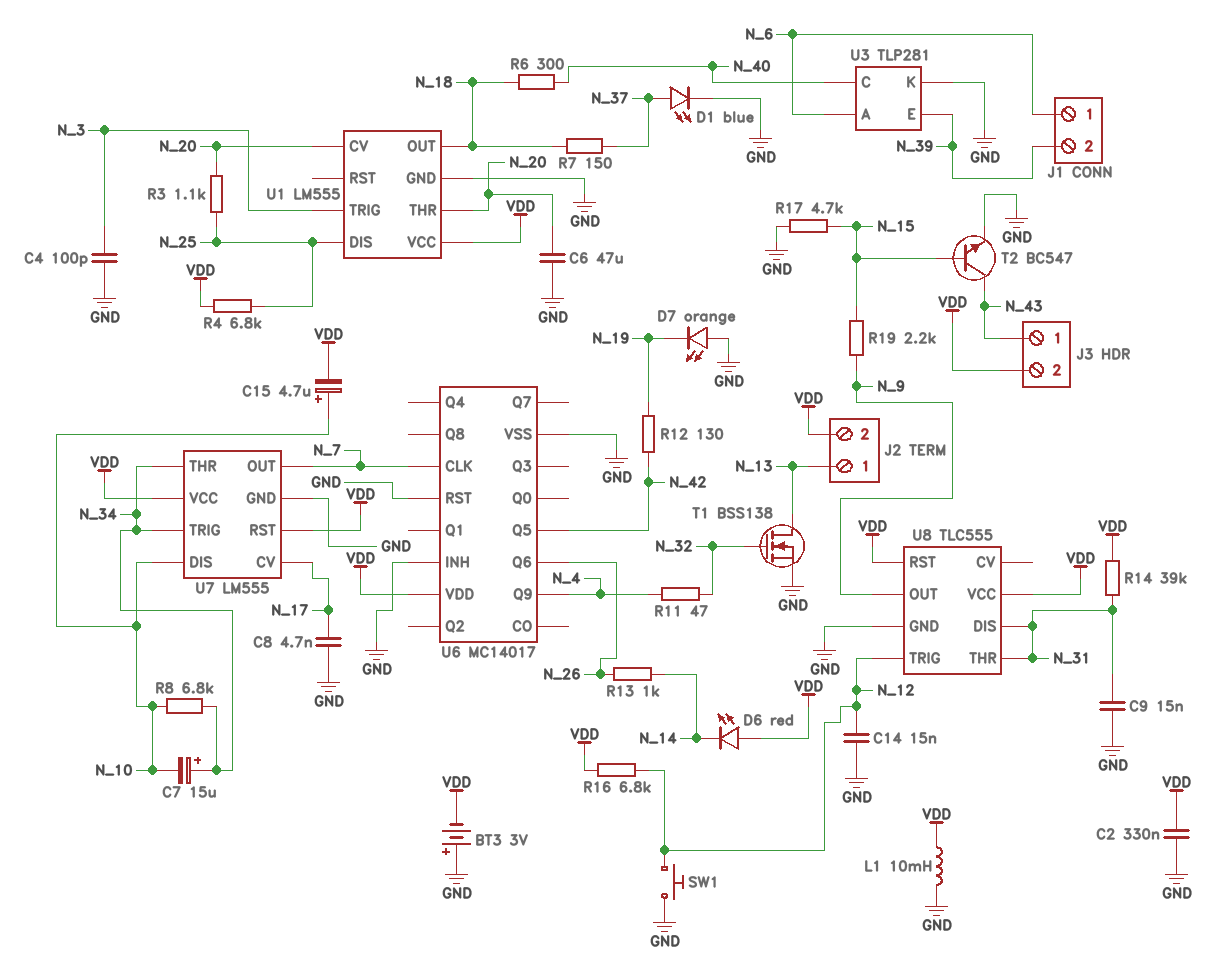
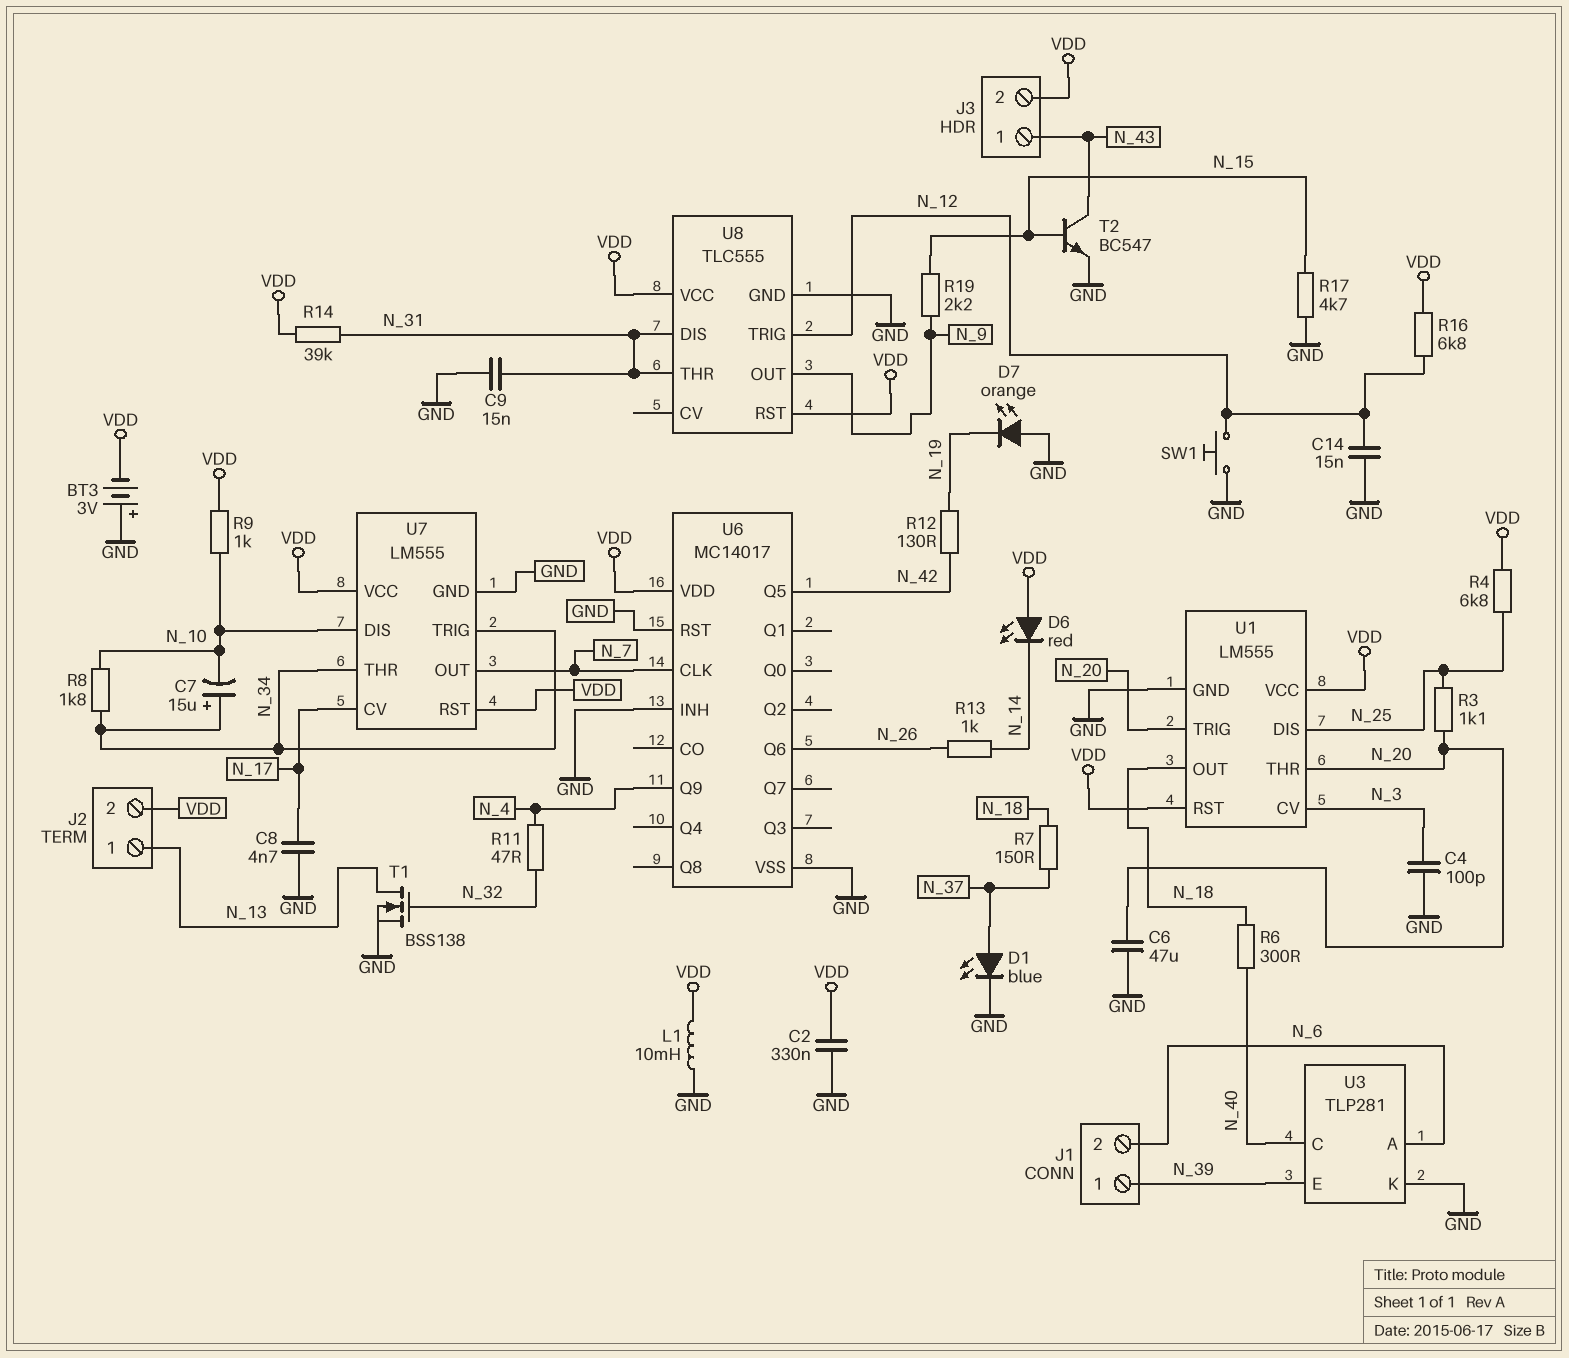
C15: 4.7uF (plus N_10, minus VDD) -> none
J1 pin 1: N_6 -> N_39
J1 pin 2: N_39 -> N_6
R8: 6.8k (N_10, N_34) -> 1.8k (N_10, N_34)
R9: none -> 1k (N_10, VDD)
U1 pin CV: N_20 -> N_3
U1 pin RST: none -> VDD
U1 pin TRIG: N_3 -> N_20

